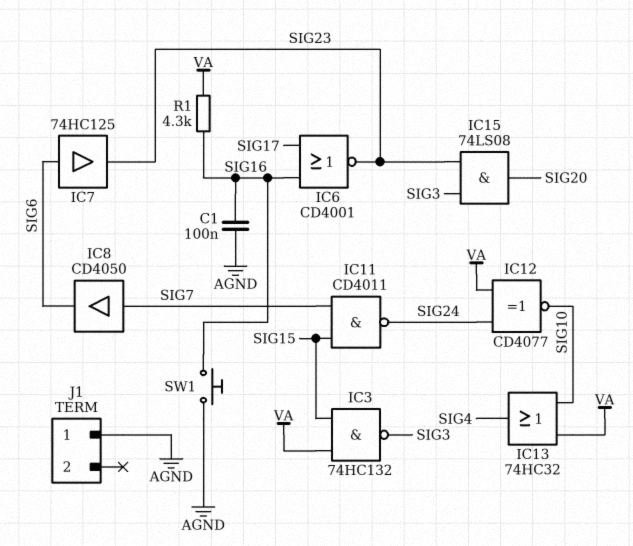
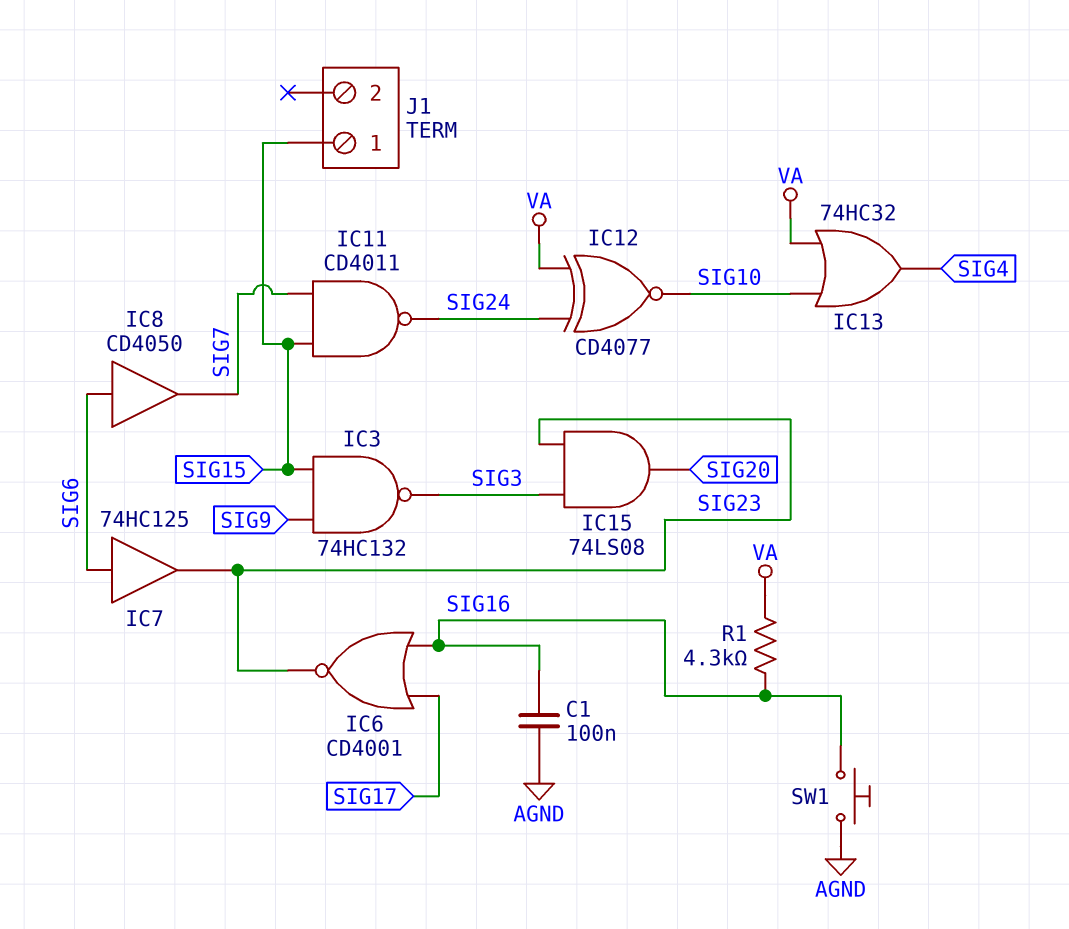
IC3: NAND 74HC132 (in SIG15, in VA, out SIG3) -> NAND 74HC132 (in SIG9, in SIG15, out SIG3)
IC8: buffer CD4050 (in SIG7, out SIG6) -> buffer CD4050 (in SIG6, out SIG7)
J1 pin 1: AGND -> SIG15

